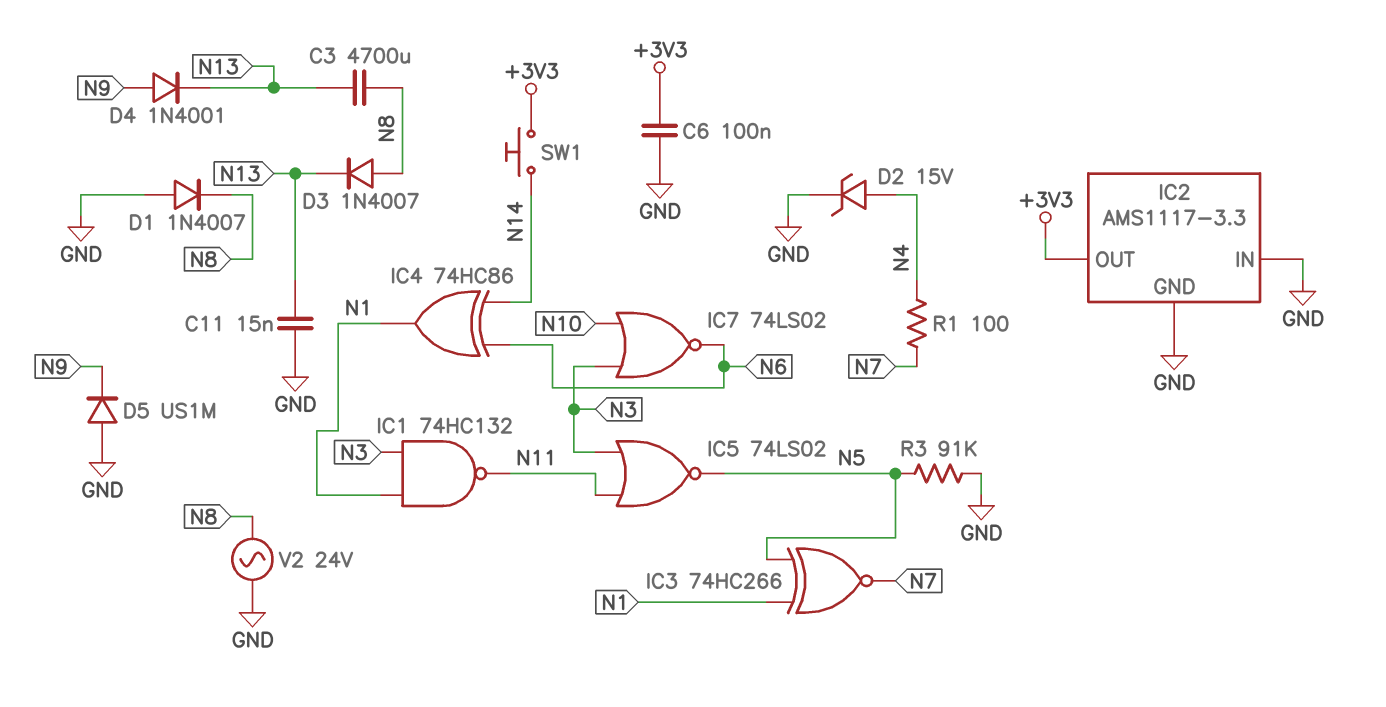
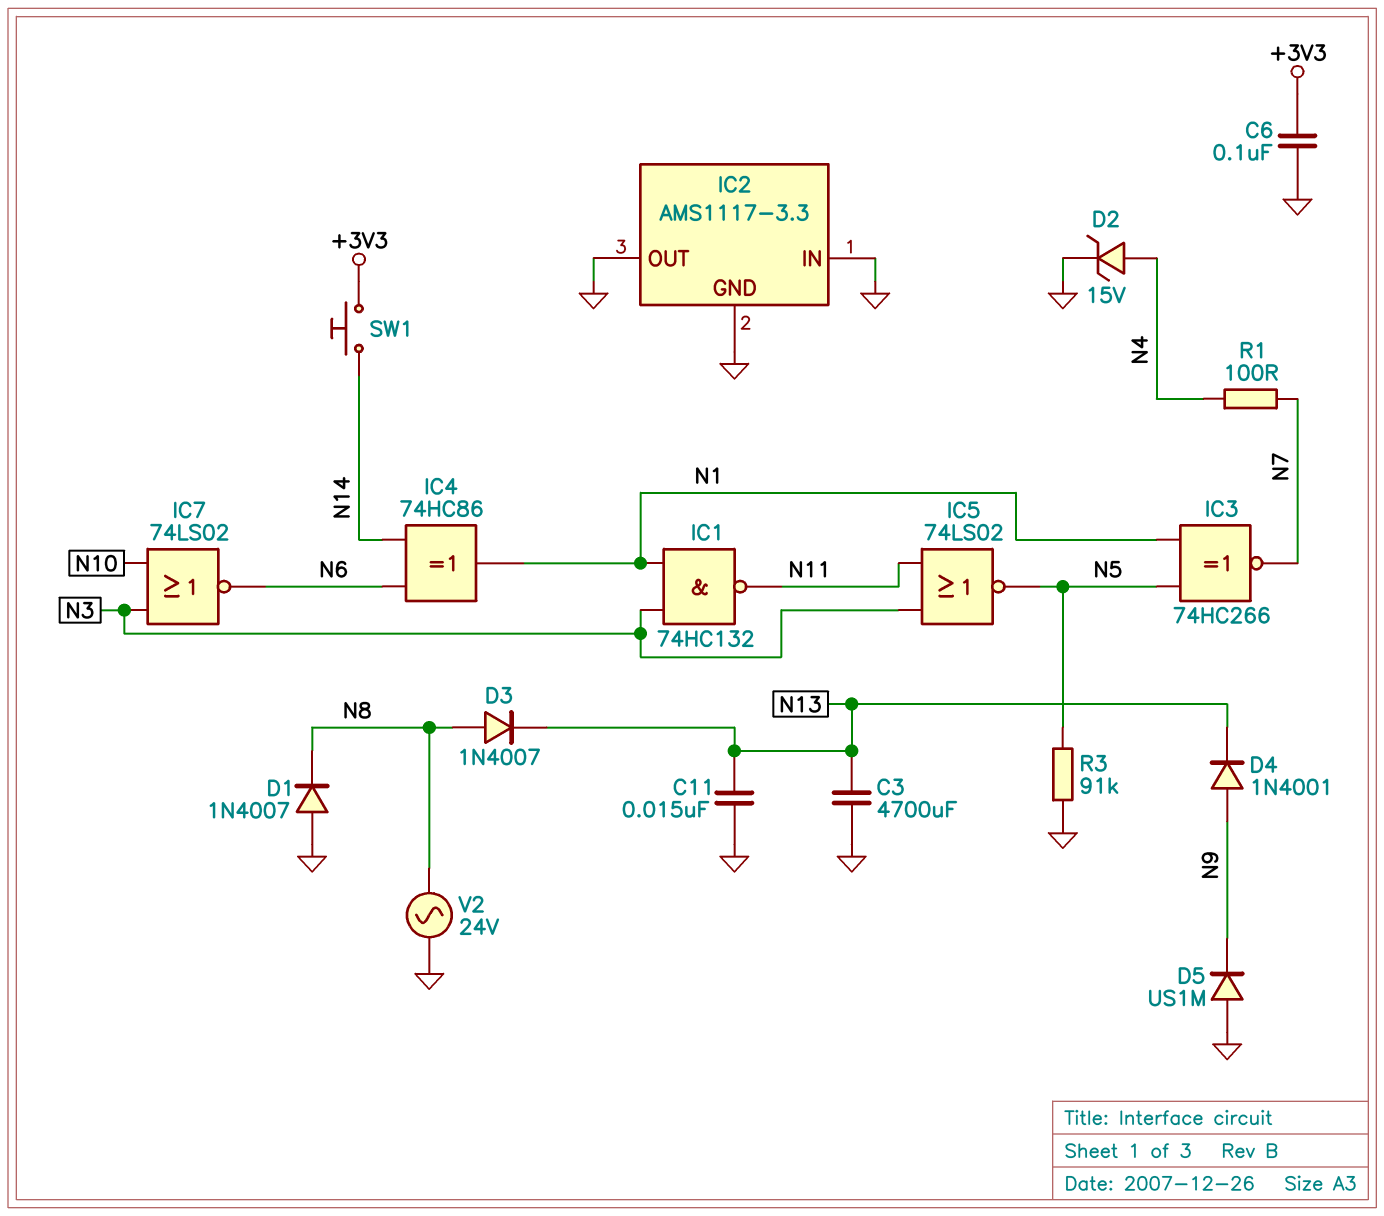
C3: 4700uF (N8, N13) -> 4700uF (GND, N13)
IC2 pin OUT: +3V3 -> GND

